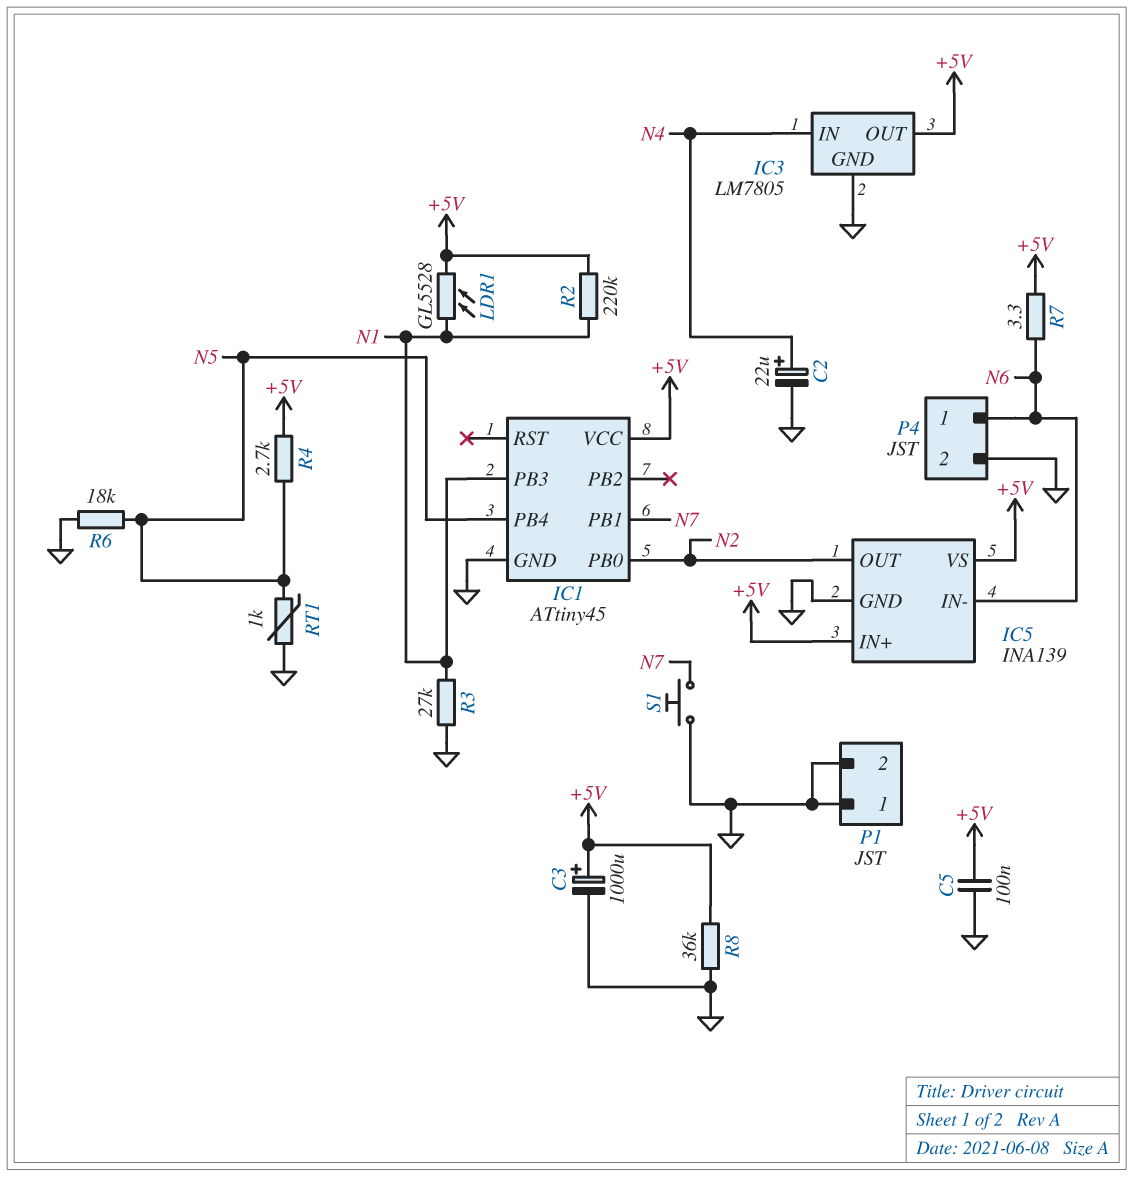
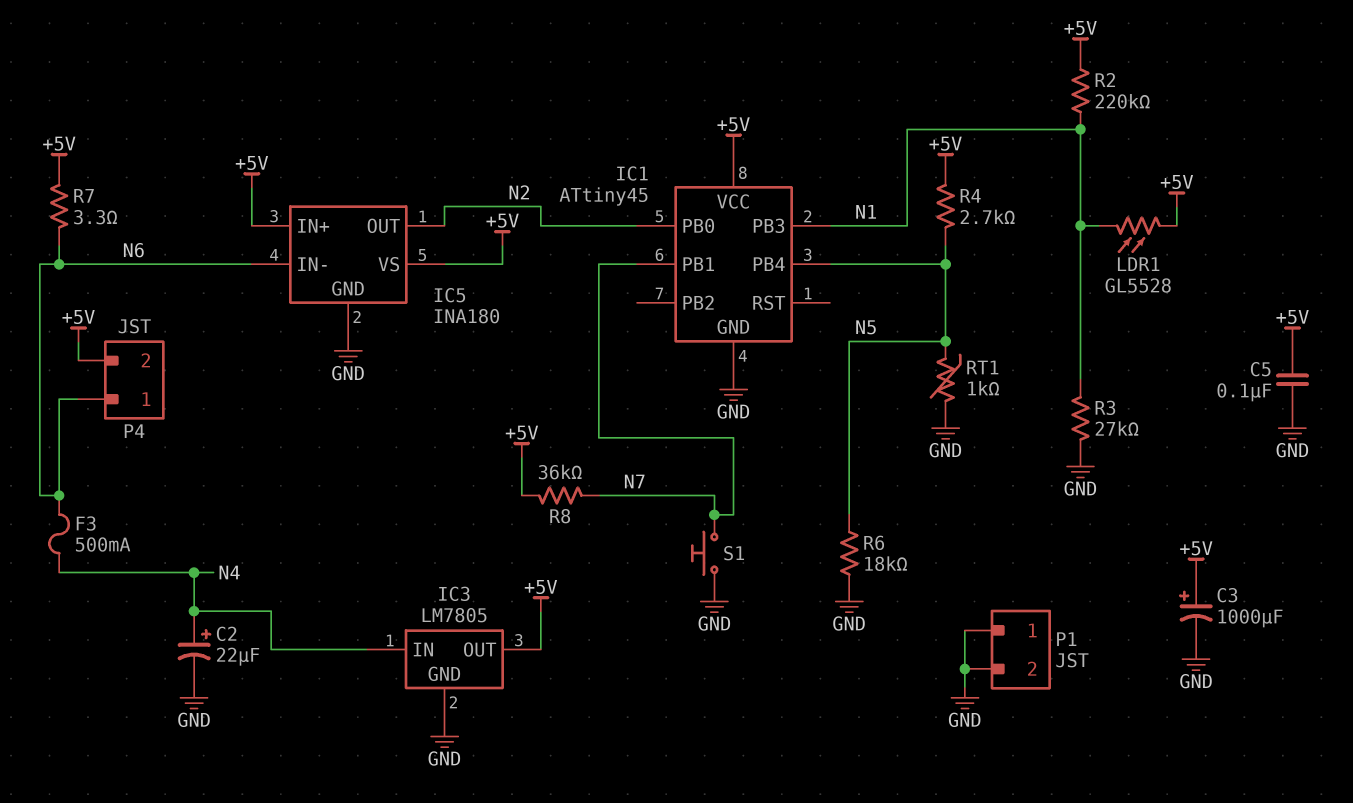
F3: none -> 500mA (N4, N6)
IC5: INA139 -> INA180
P4 pin 2: GND -> +5V
R8: 36k (+5V, GND) -> 36k (+5V, N7)

